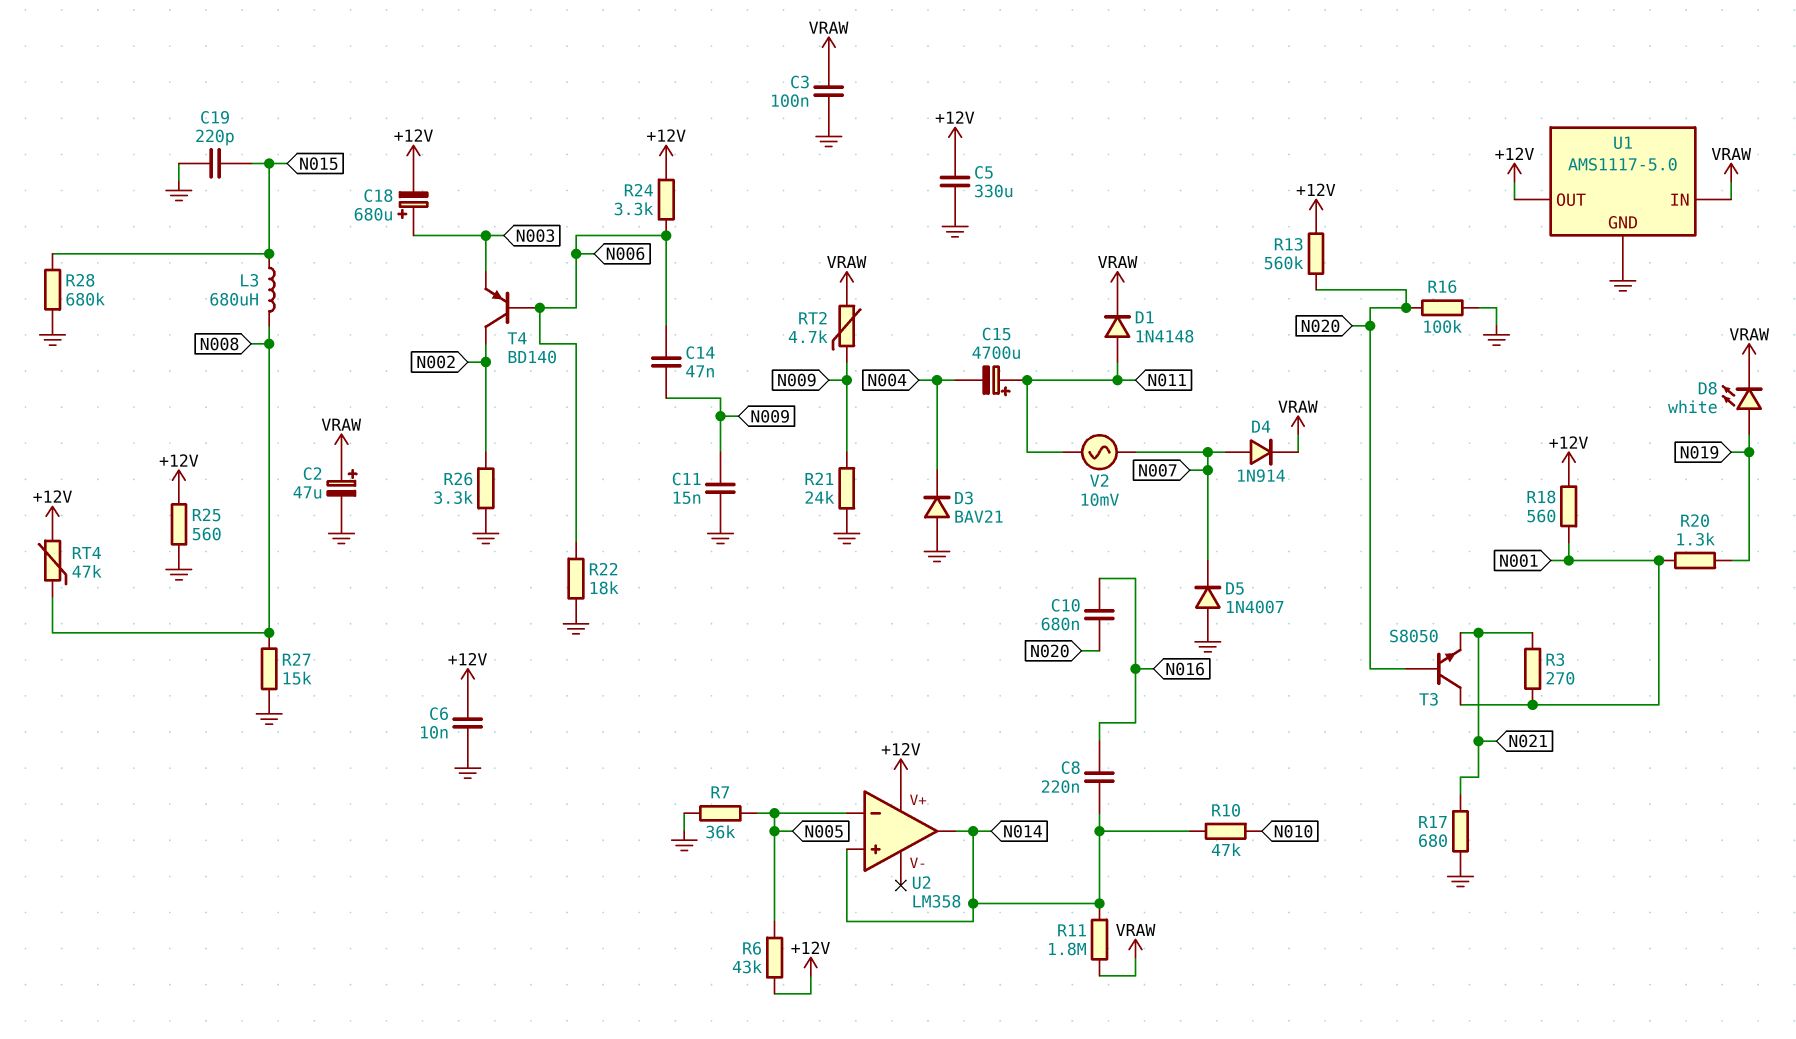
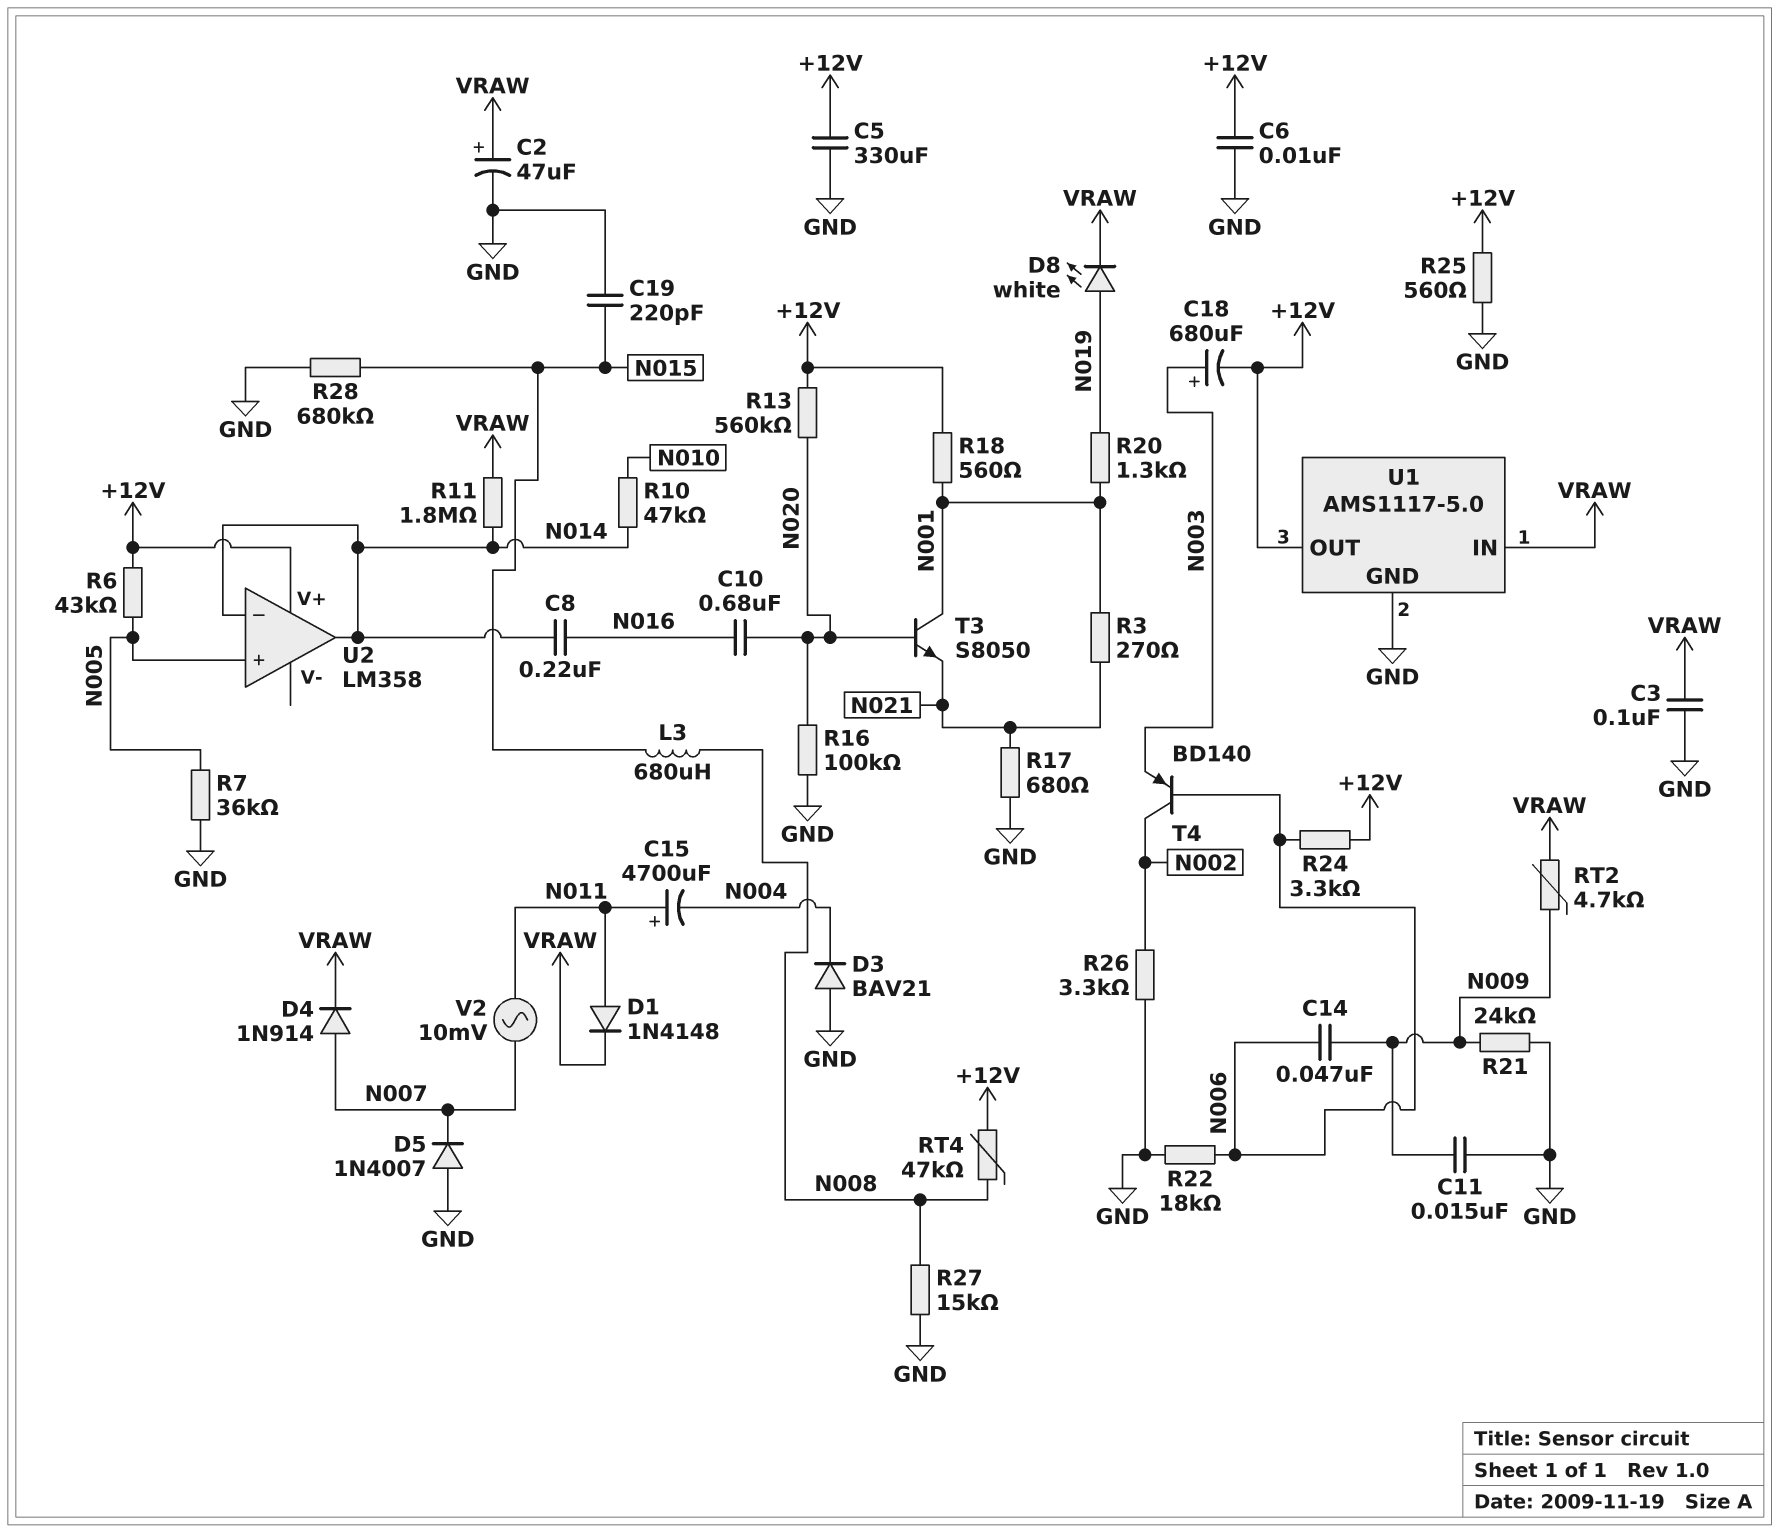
U2 pin in+: N014 -> N005
U2 pin in-: N005 -> N014

